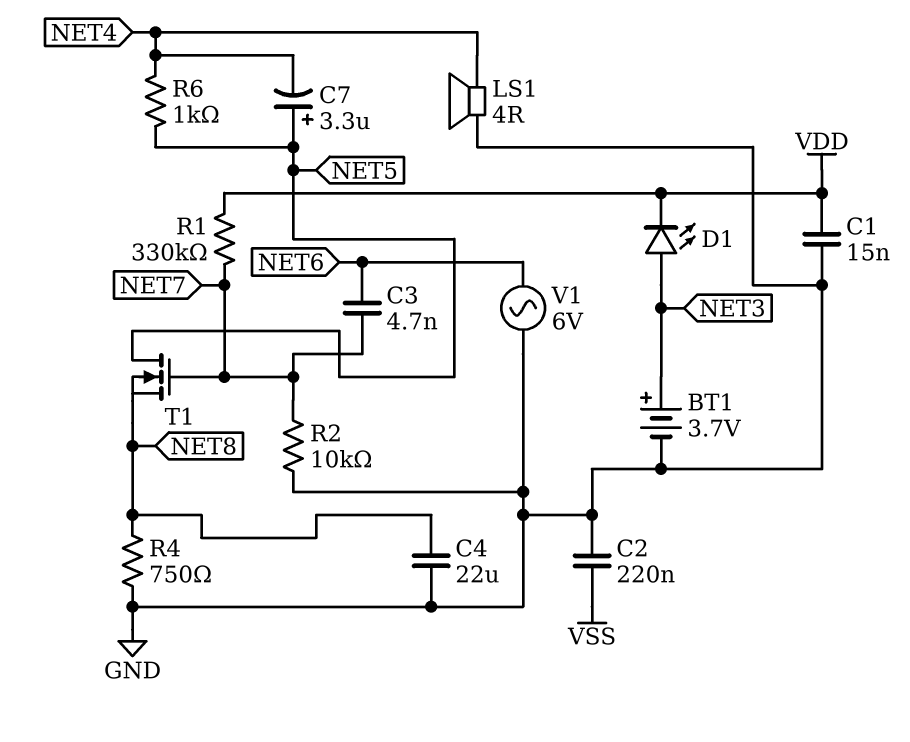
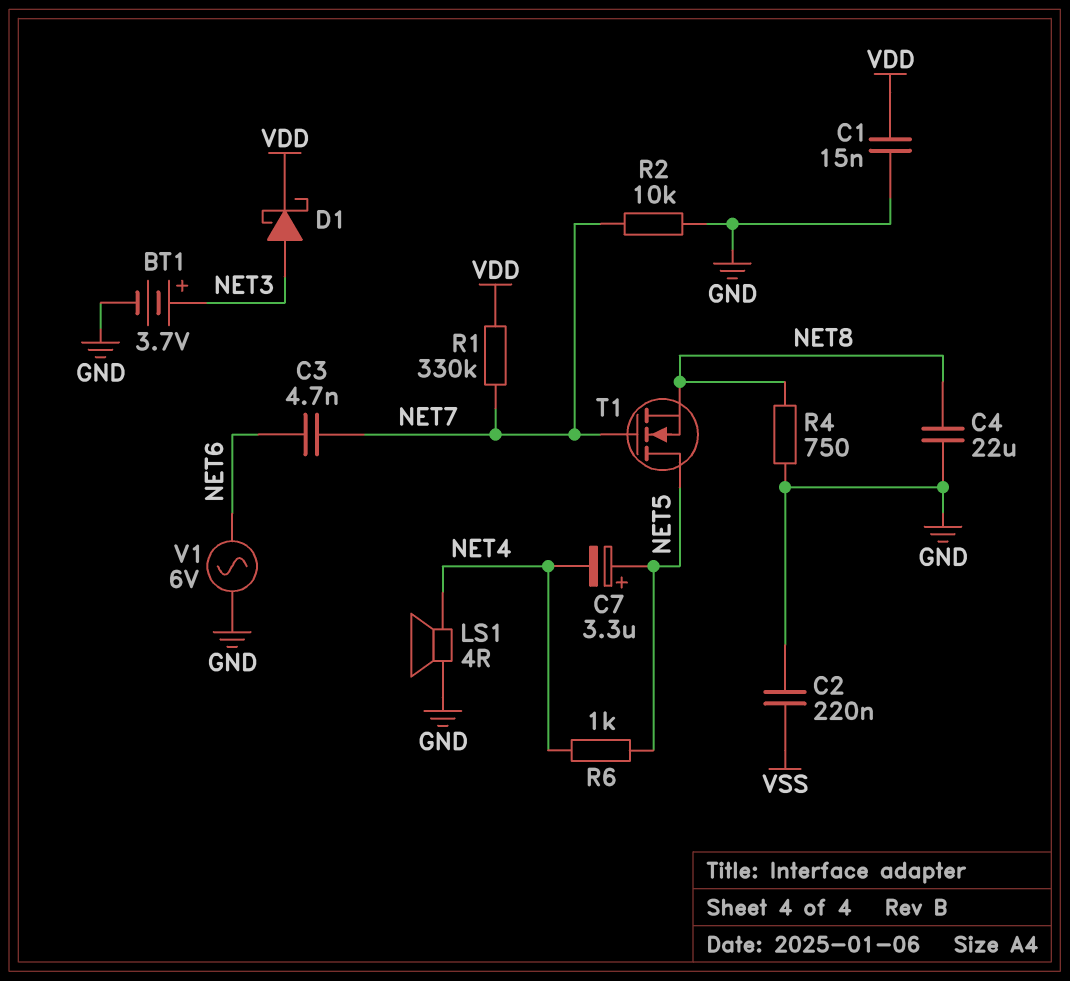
D1: LED (A NET3, K VDD) -> schottky (A NET3, K VDD)

